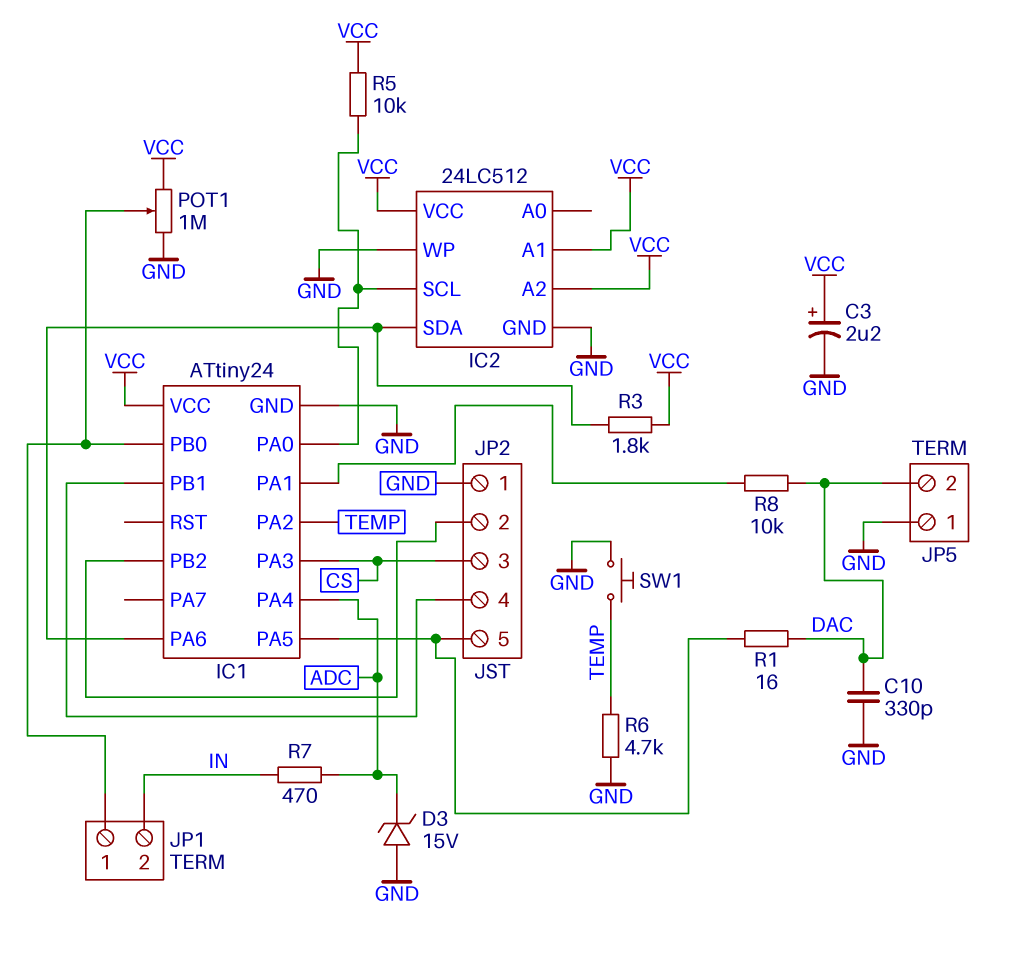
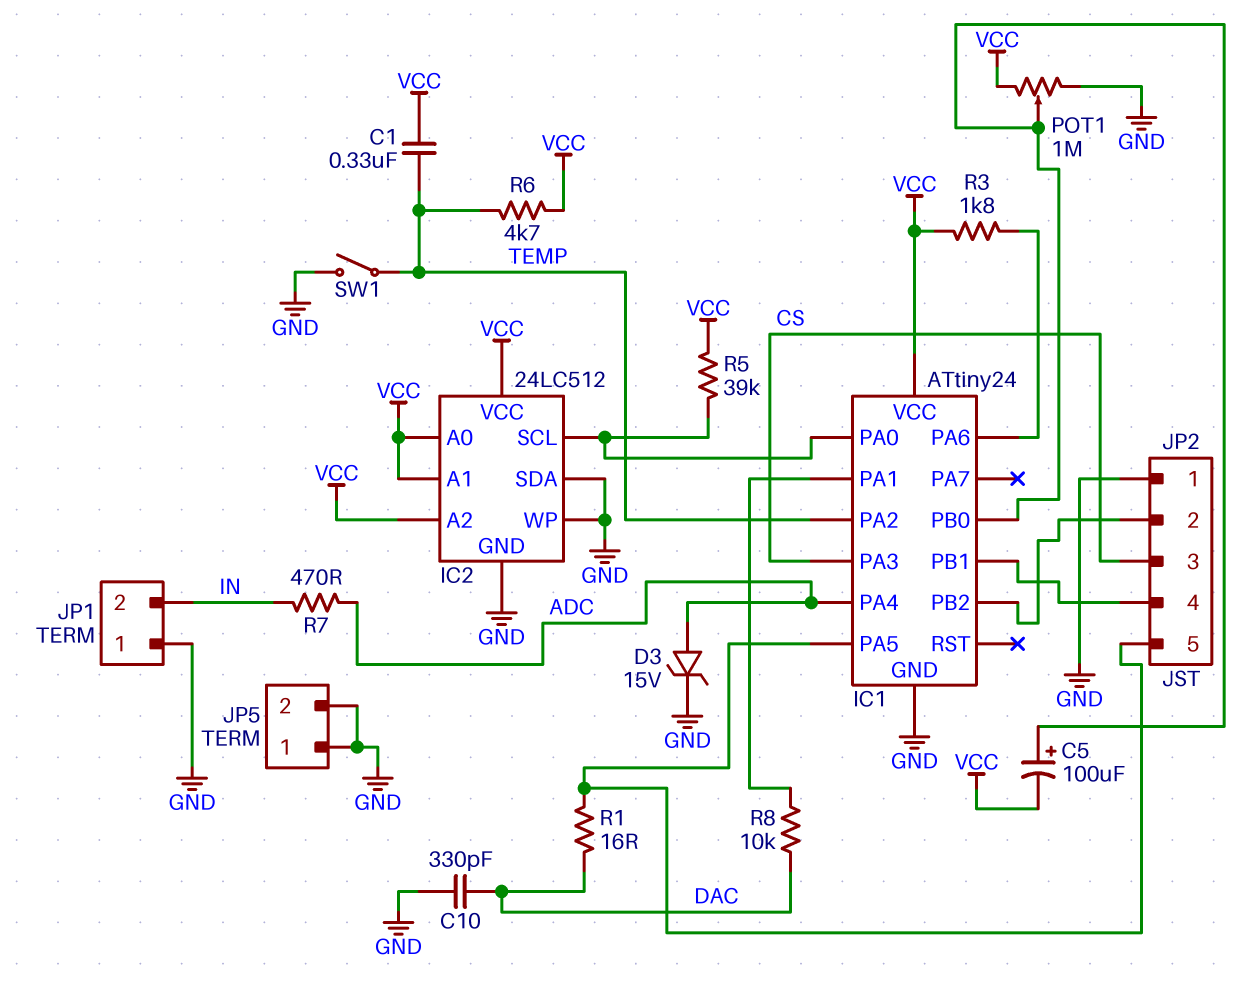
C1: none -> 330nF (TEMP, VCC)
C3: 2.2uF (plus VCC, minus GND) -> none
C5: none -> 100uF (plus IC1/PB0, minus VCC)
D3: zener 15V (A GND, K ADC) -> zener 15V (A ADC, K GND)
IC2 pin A0: none -> VCC
IC2 pin SDA: IC1/PA6 -> GND
JP1 pin 1: IC1/PB0 -> GND
JP5 pin 2: DAC -> GND
R5: 10k (IC1/PA0, VCC) -> 39k (IC1/PA0, VCC)
R6: 4.7k (GND, TEMP) -> 4.7k (TEMP, VCC)
SW1: button (GND, TEMP) -> switch (GND, TEMP)

